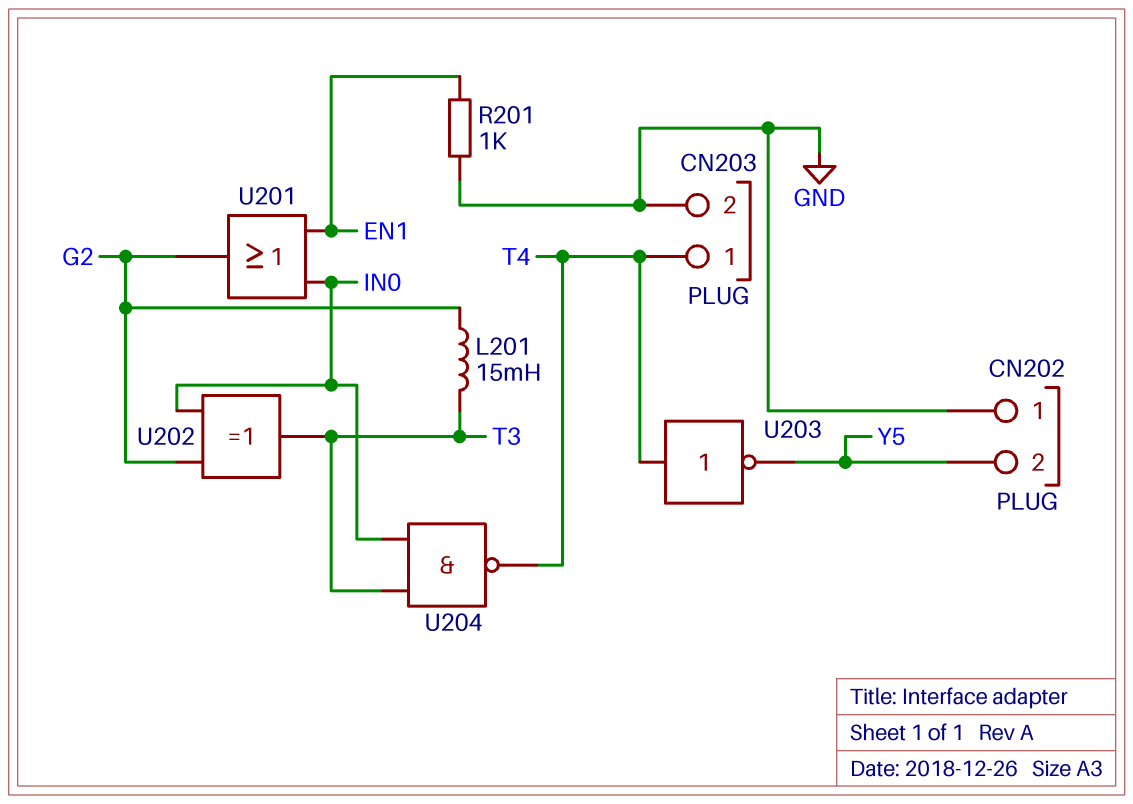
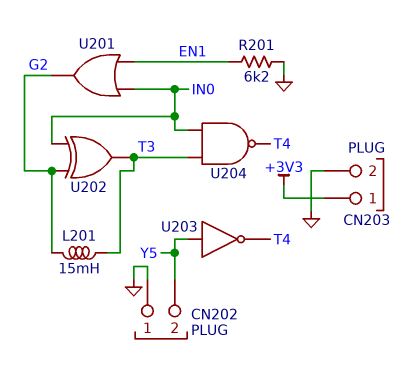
CN203 pin 1: T4 -> +3V3
R201: 1k (EN1, GND) -> 6.2k (EN1, GND)
U203: NOT (in T4, out Y5) -> NOT (in Y5, out T4)

